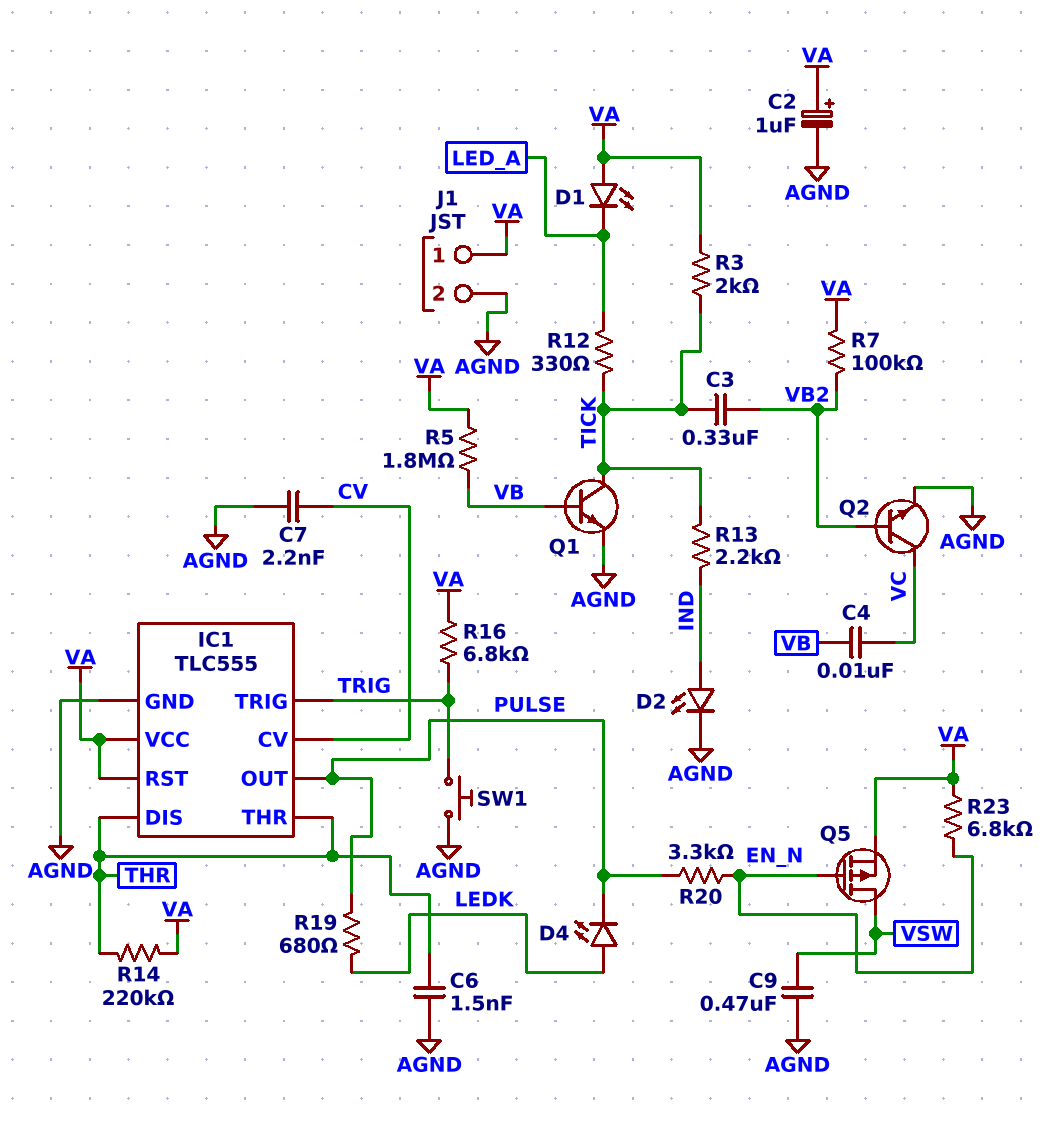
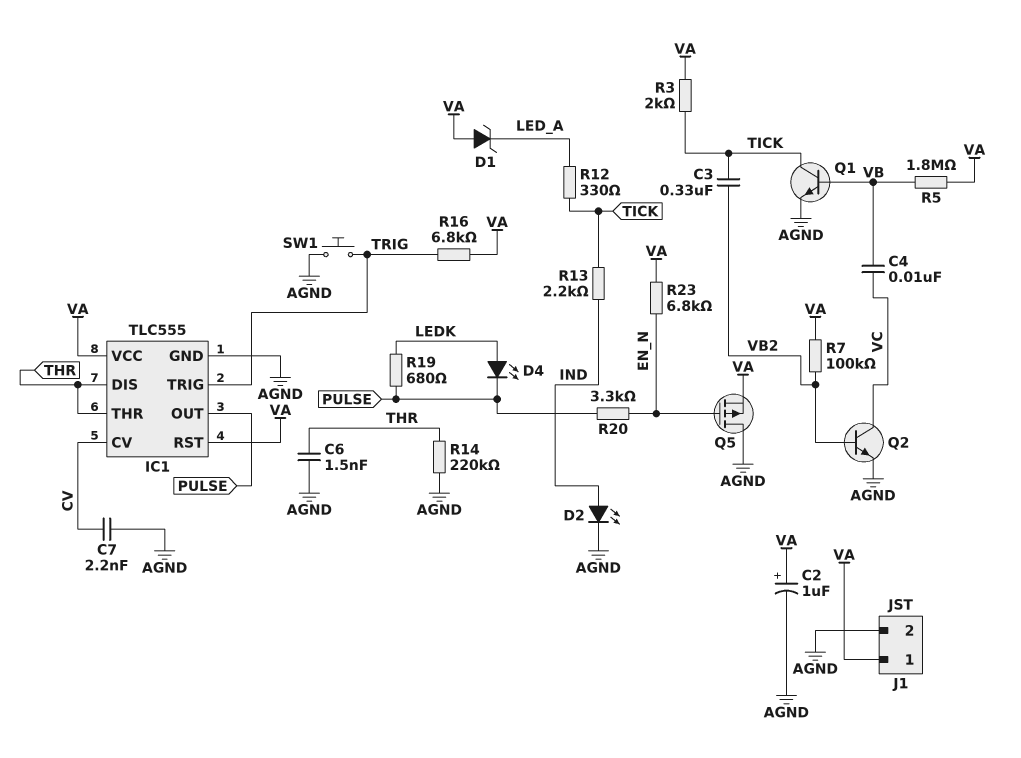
C9: 470nF (AGND, VSW) -> none
D1: LED (A VA, K LED_A) -> zener (A VA, K LED_A)
Q5: PMOS (G EN_N, D VSW, S VA) -> PMOS (G EN_N, D AGND, S VA)
R14: 220k (THR, VA) -> 220k (AGND, THR)

